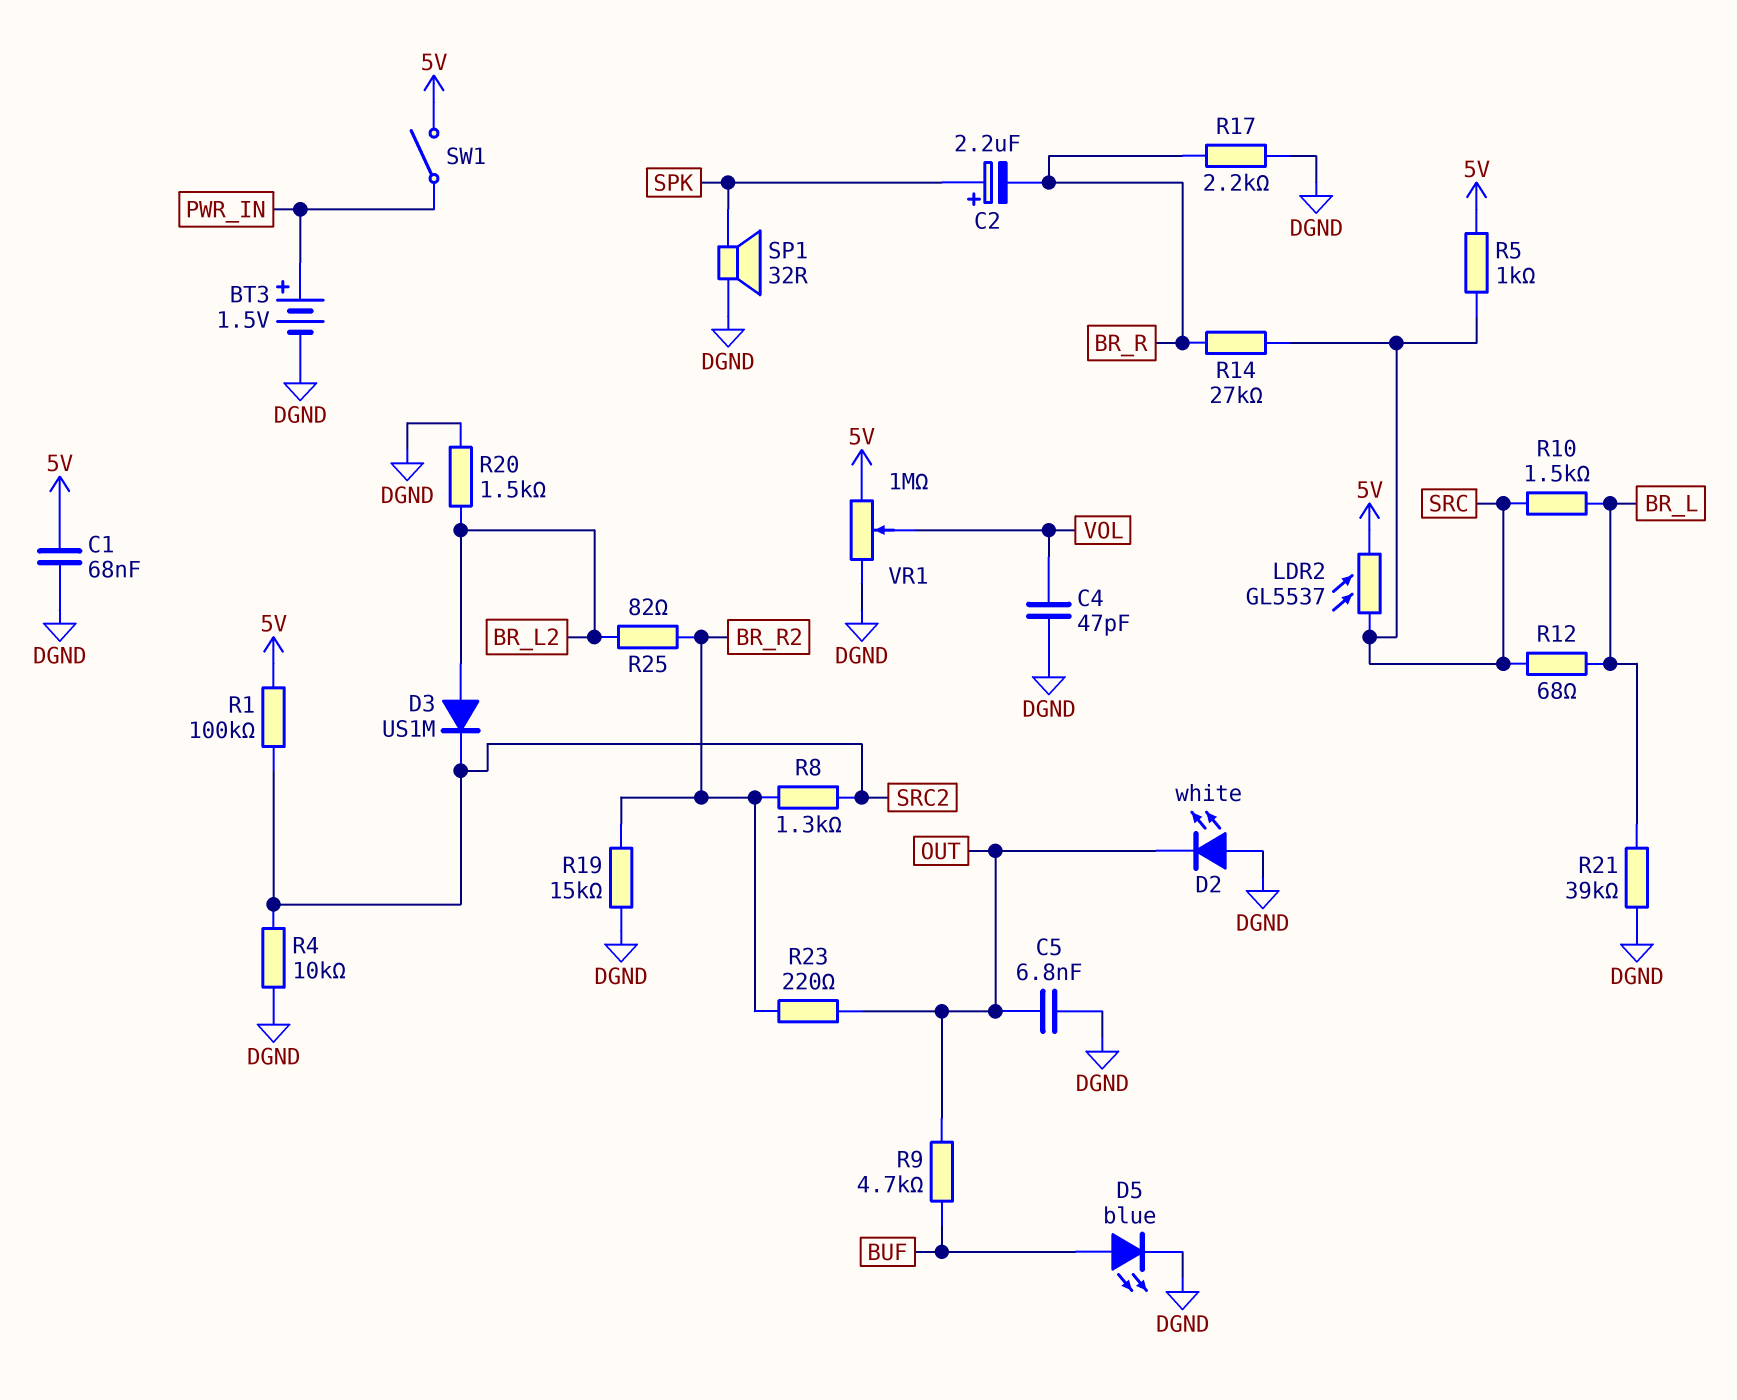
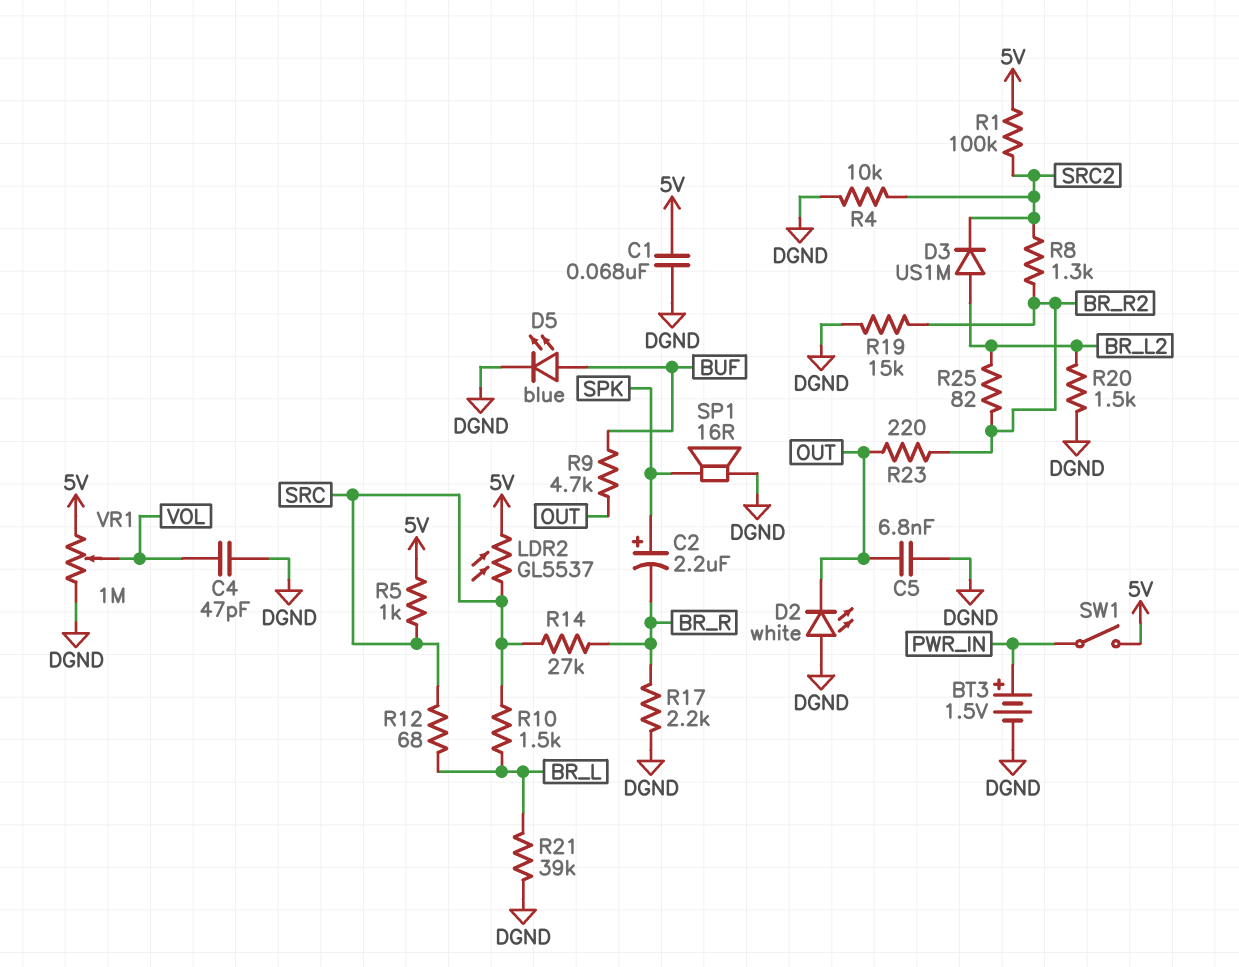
SP1: speaker 32R (DGND, SPK) -> speaker 16R (DGND, SPK)

